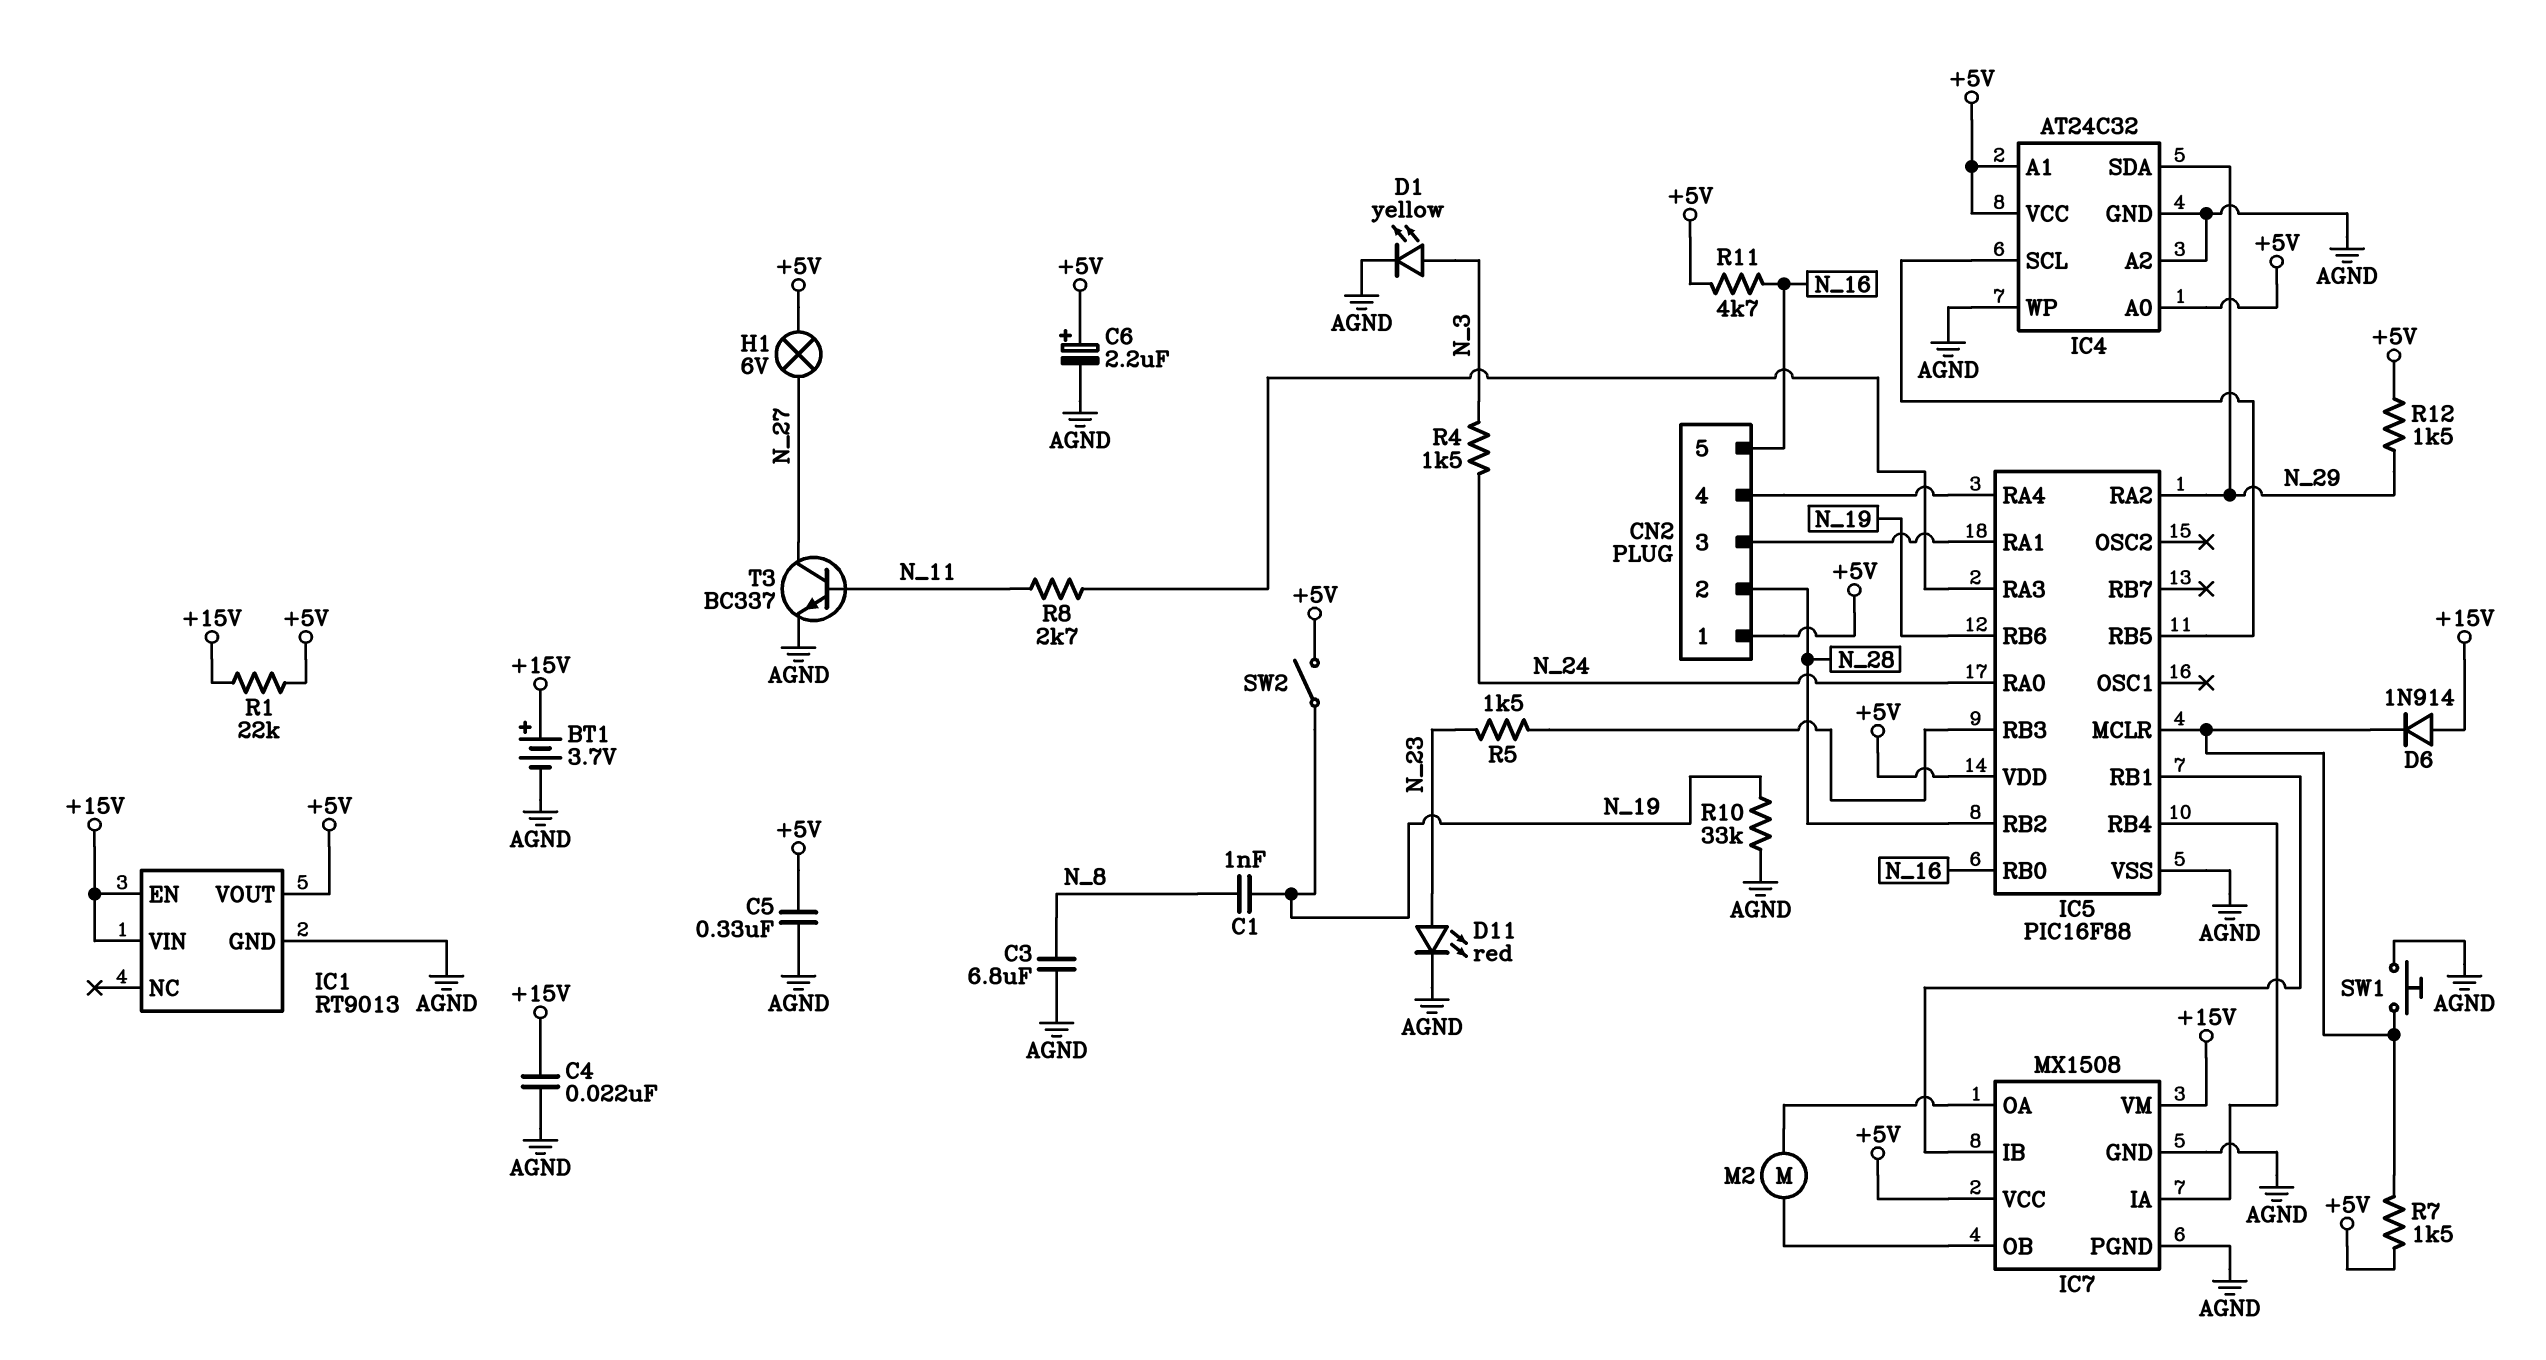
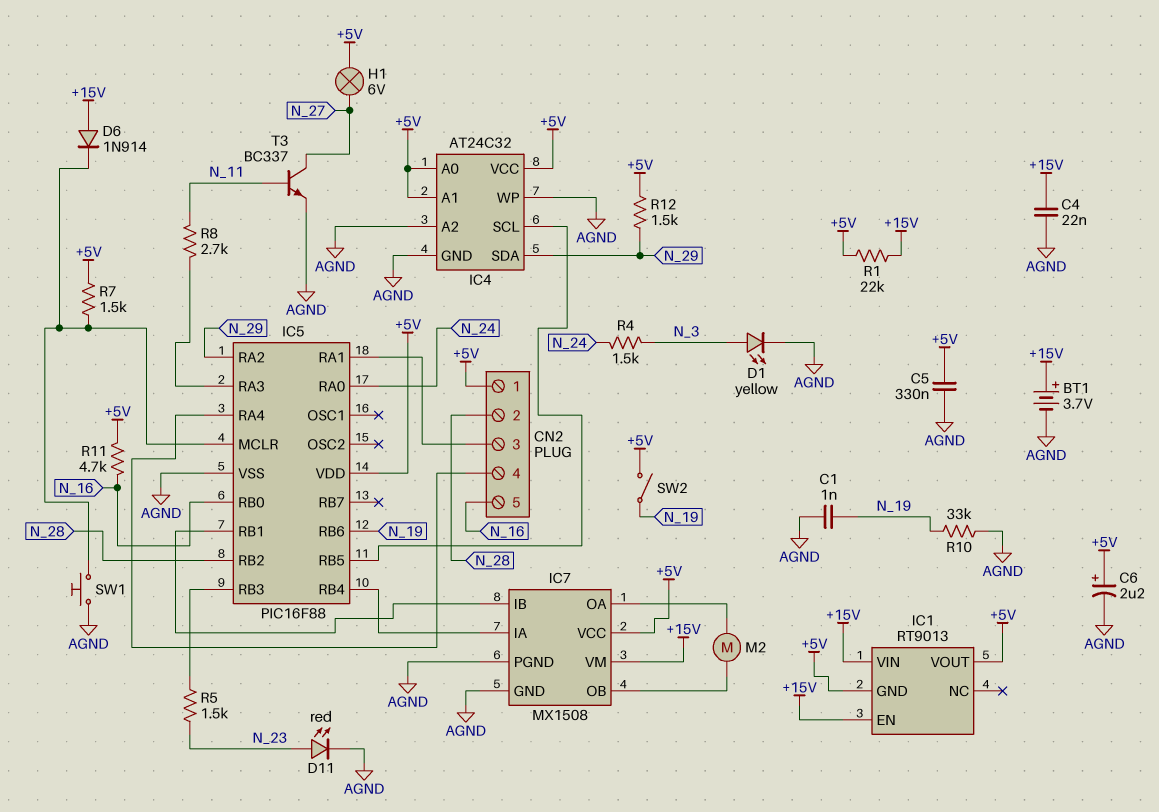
C1: 1nF (N_8, N_19) -> 1nF (AGND, N_19)
C3: 6.8uF (AGND, N_8) -> none
IC1 pin GND: AGND -> +5V

